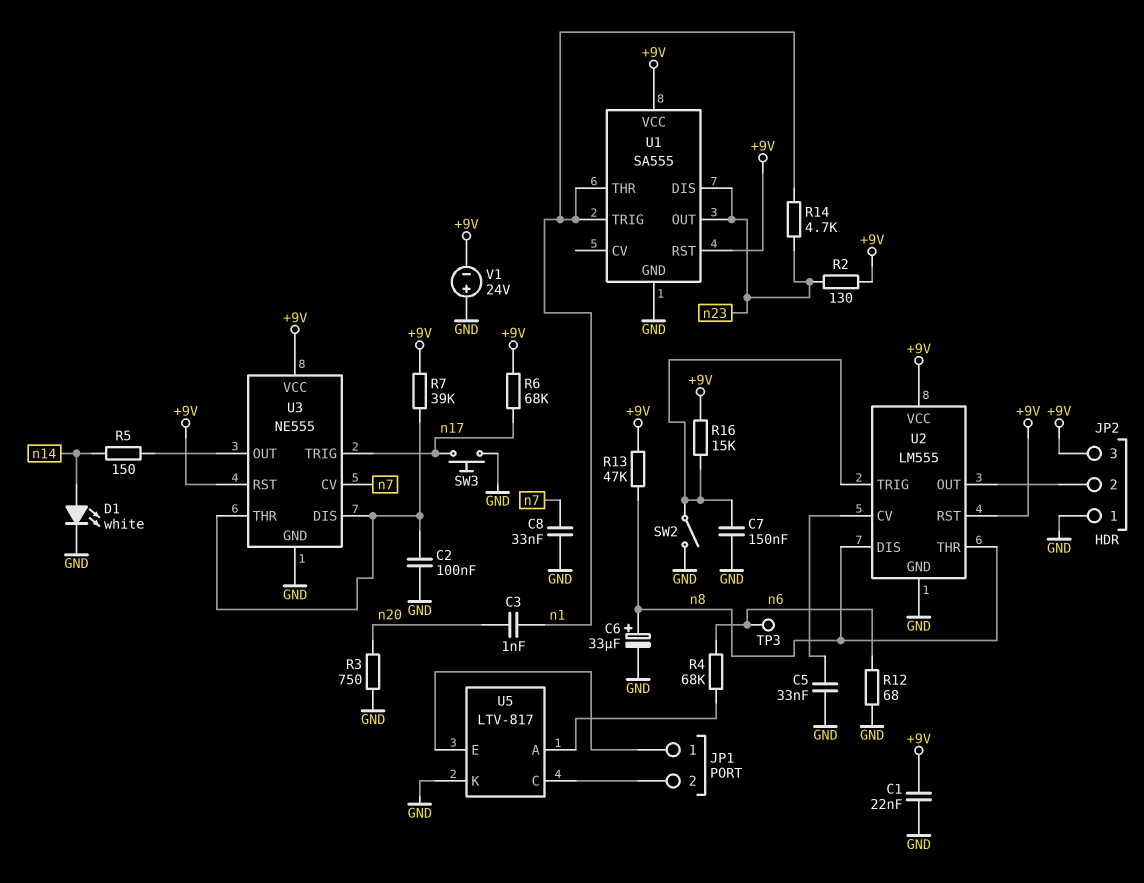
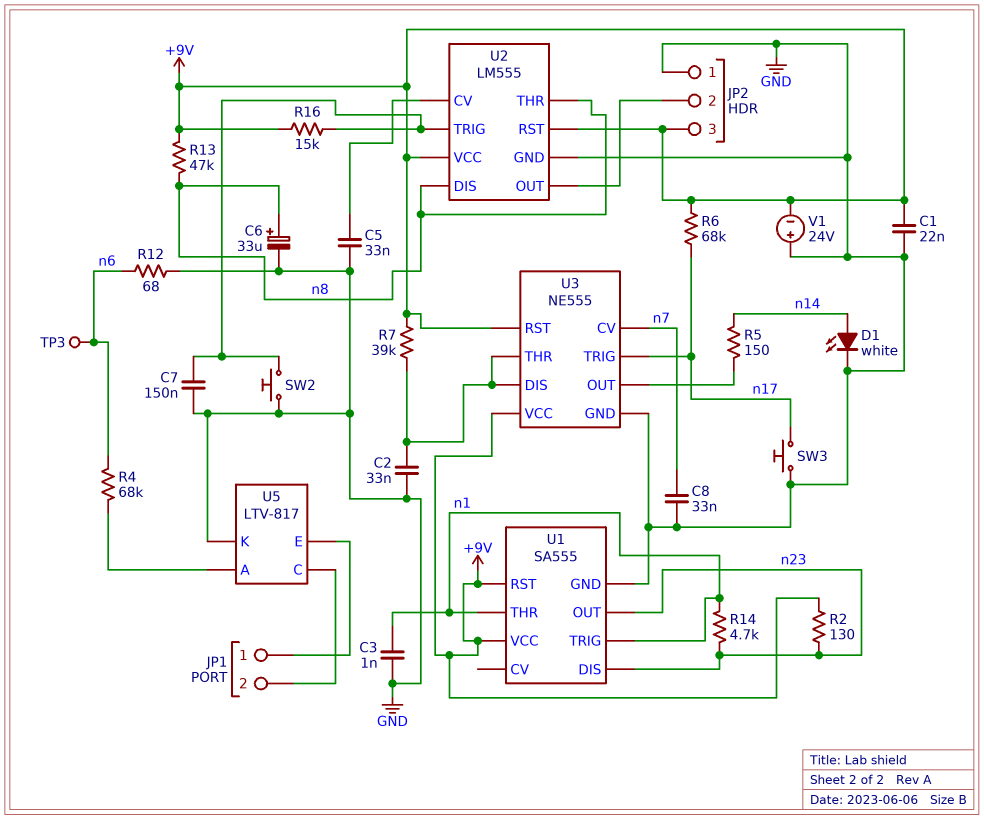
C2: 100nF (GND, U3/DIS) -> 33nF (GND, U3/DIS)
C3: 1nF (n1, n20) -> 1nF (GND, n1)
R3: 750 (GND, n20) -> none
SW2: switch (GND, U2/TRIG) -> button (GND, U2/TRIG)

